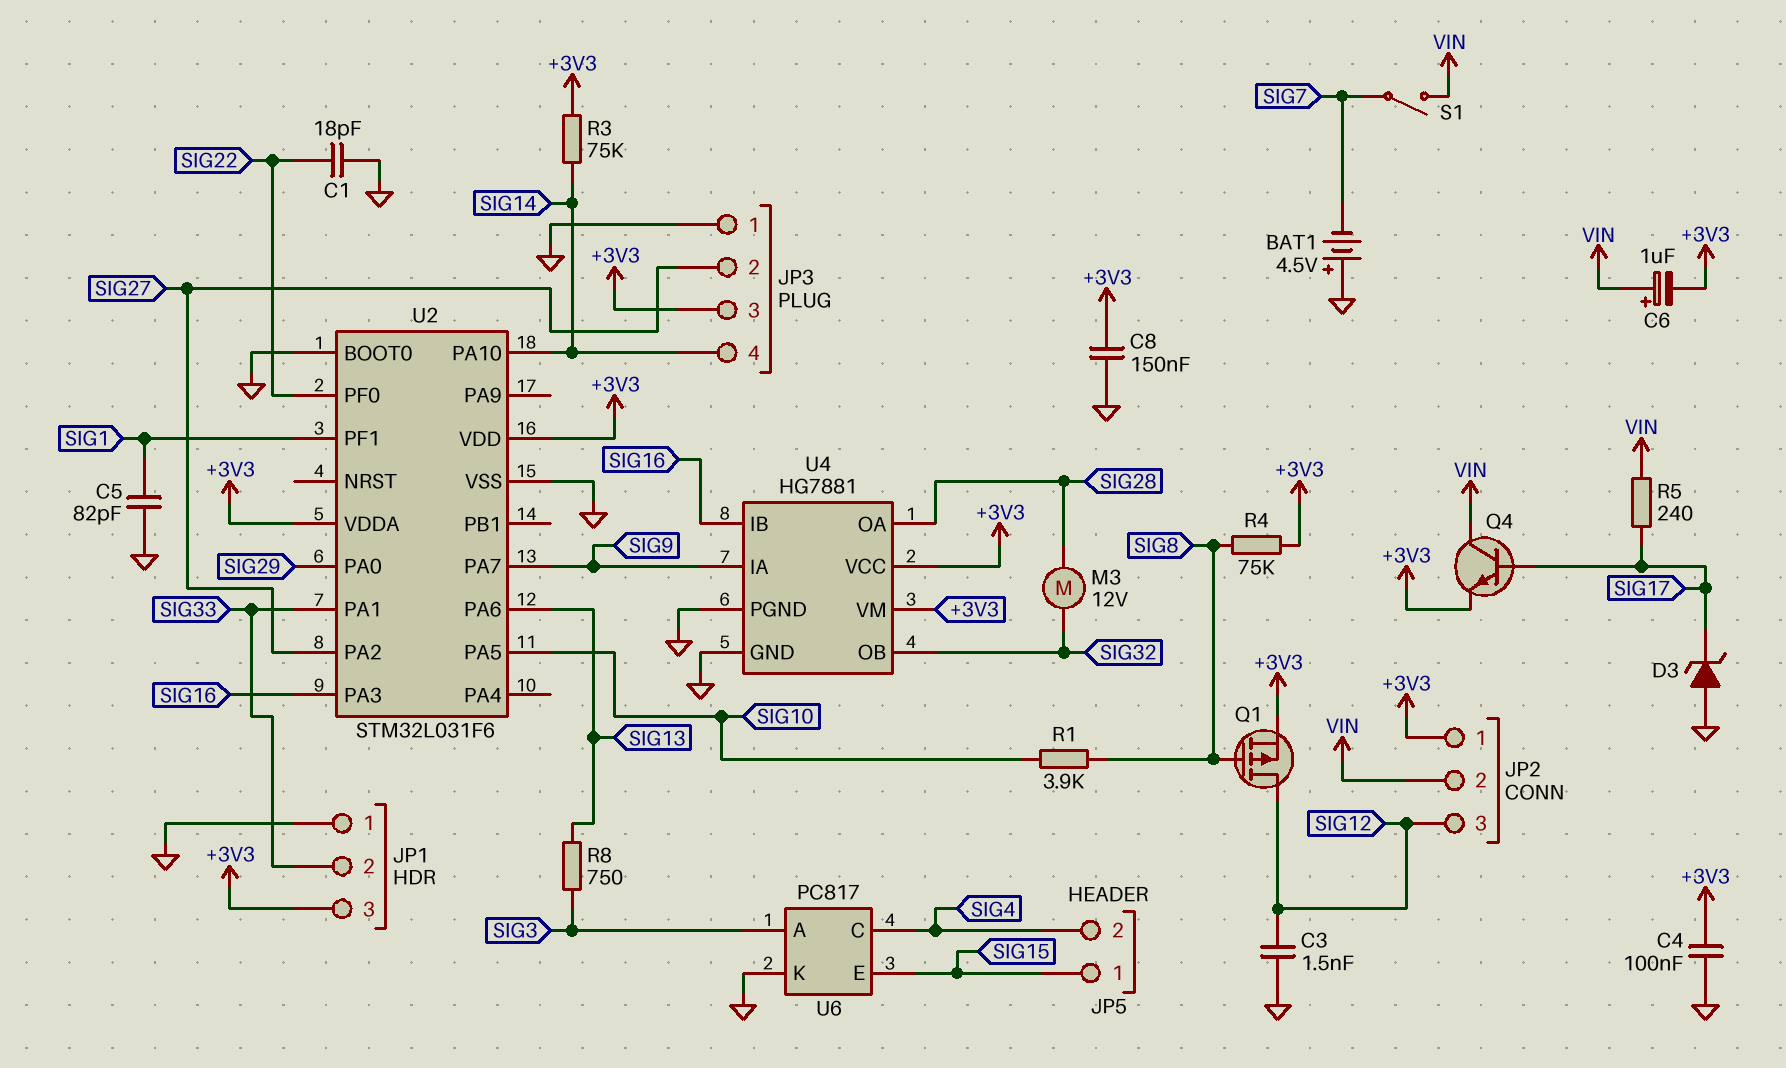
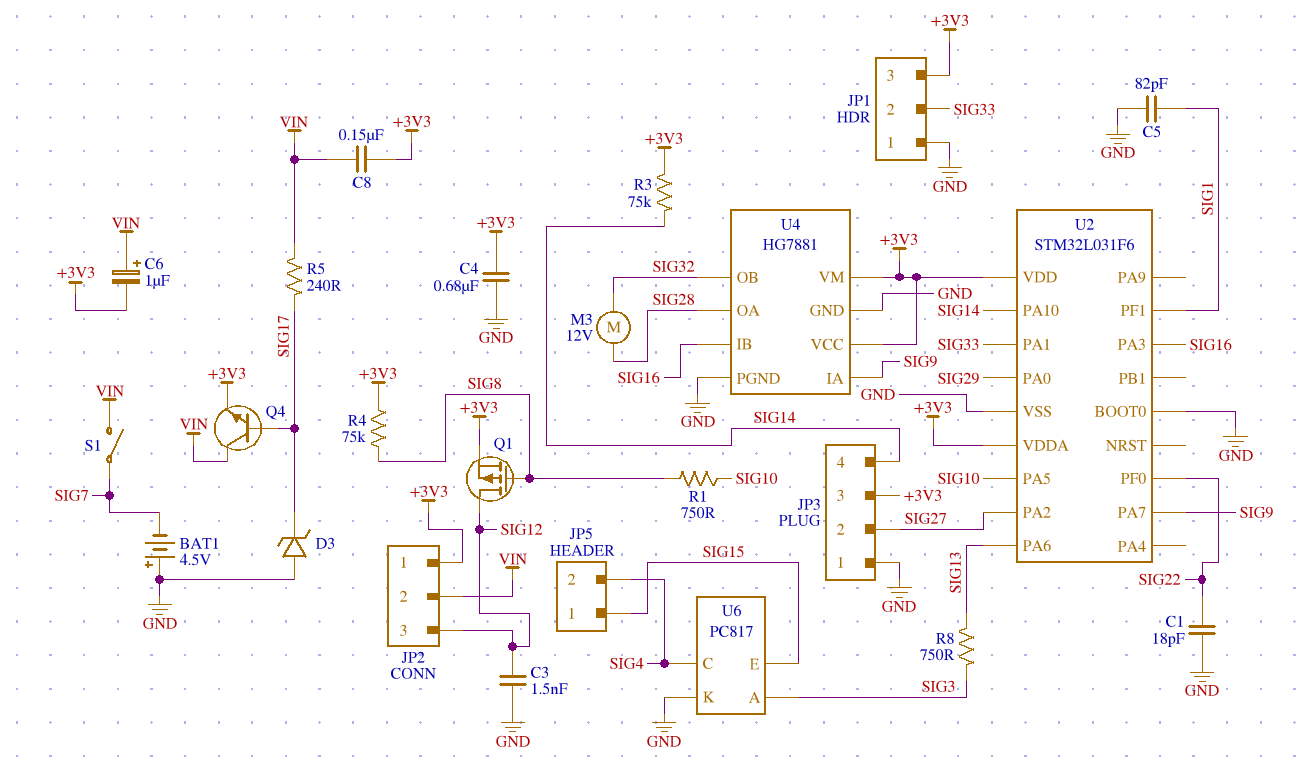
C4: 100nF (+3V3, GND) -> 680nF (+3V3, GND)
C8: 150nF (+3V3, GND) -> 150nF (+3V3, VIN)
R1: 3.9k (SIG8, SIG10) -> 750 (SIG8, SIG10)

